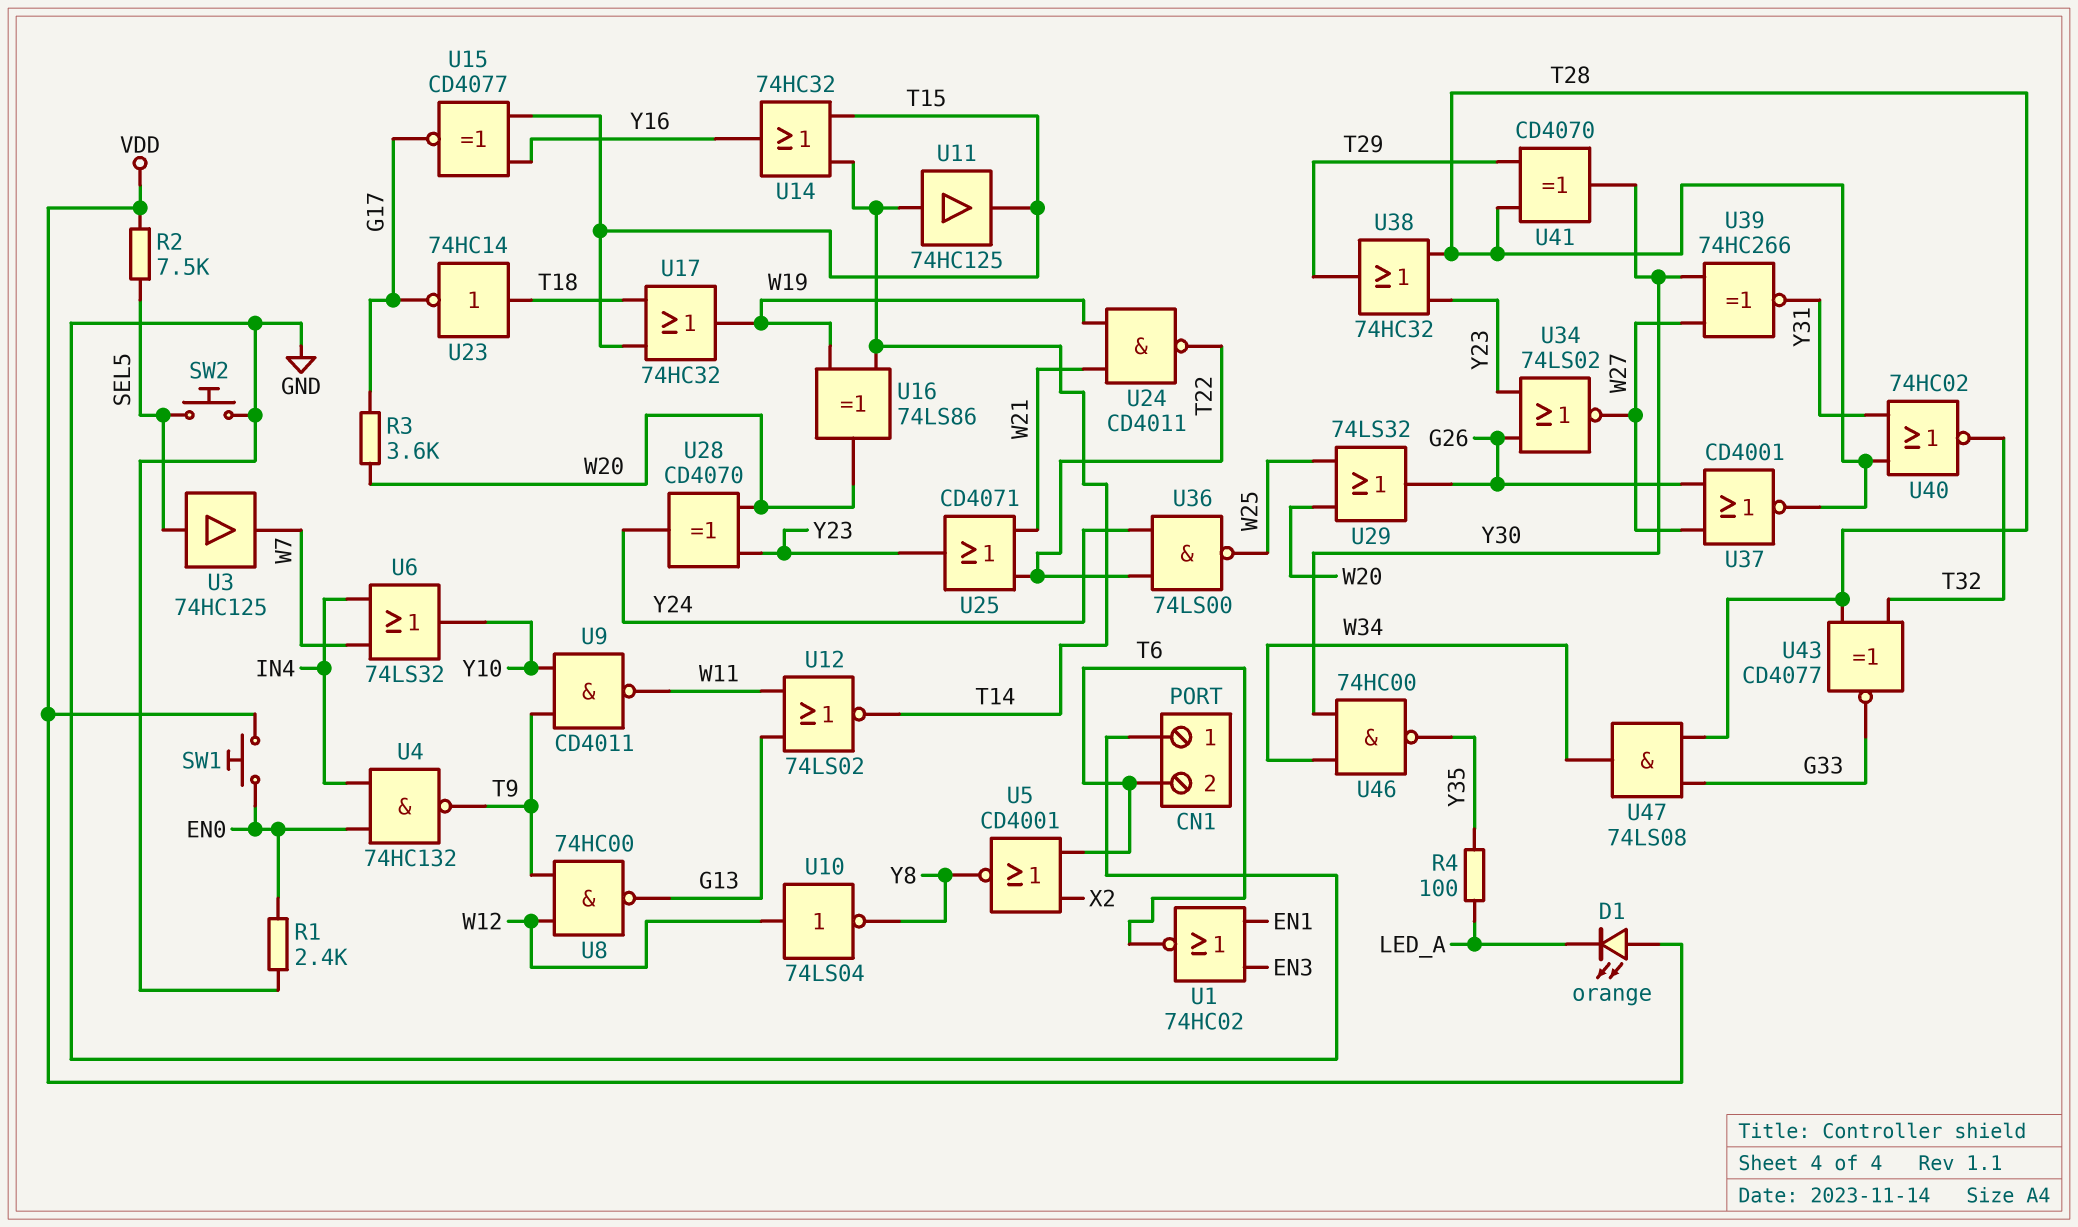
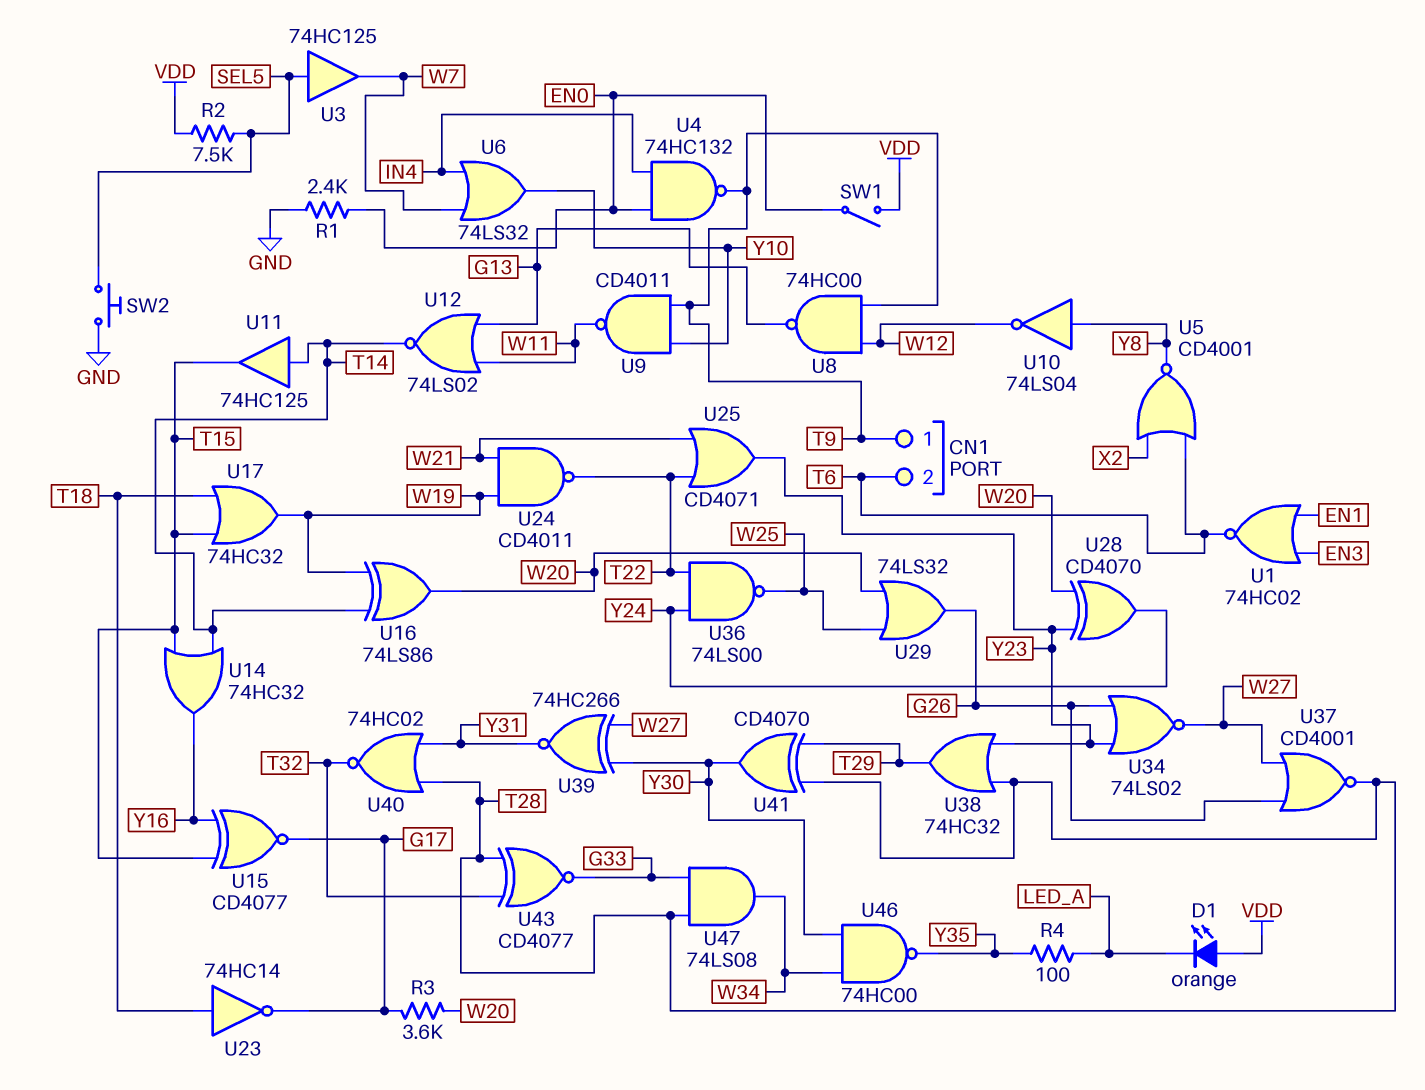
CN1 pin 1: GND -> T9
SW1: button (EN0, VDD) -> switch (EN0, VDD)
U10: NOT 74LS04 (in W12, out Y8) -> NOT 74LS04 (in Y8, out W12)

